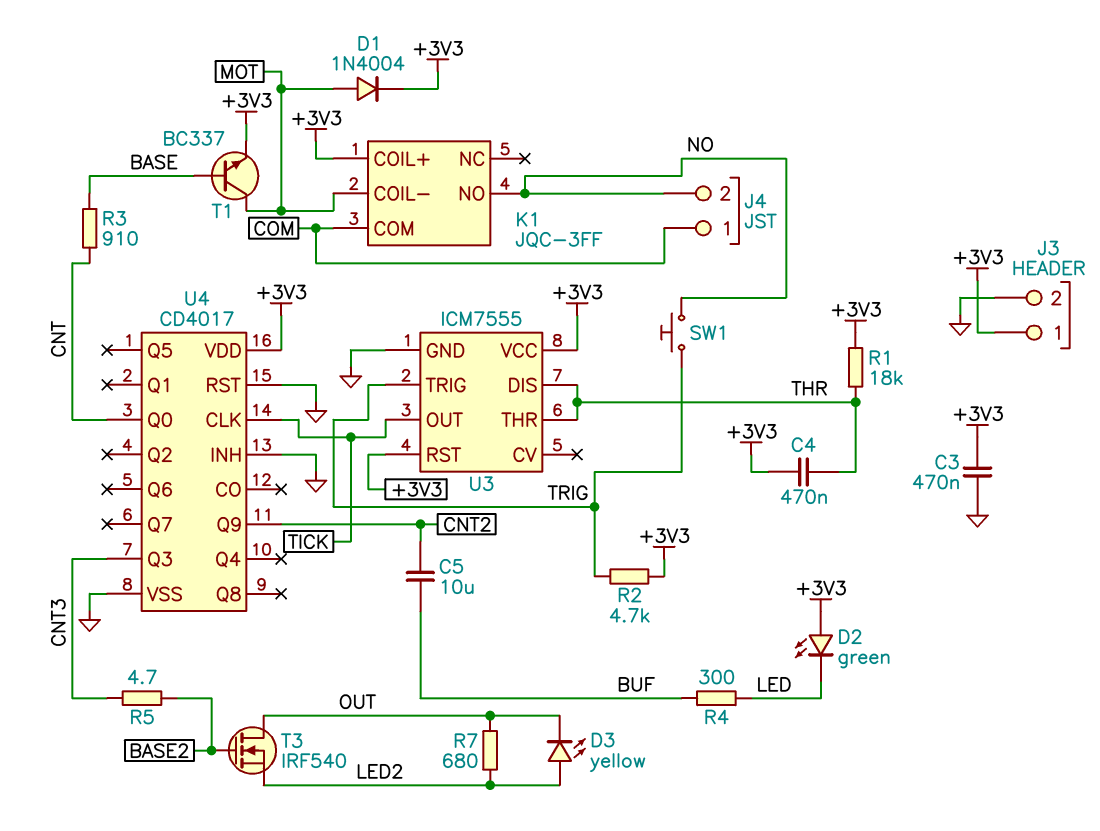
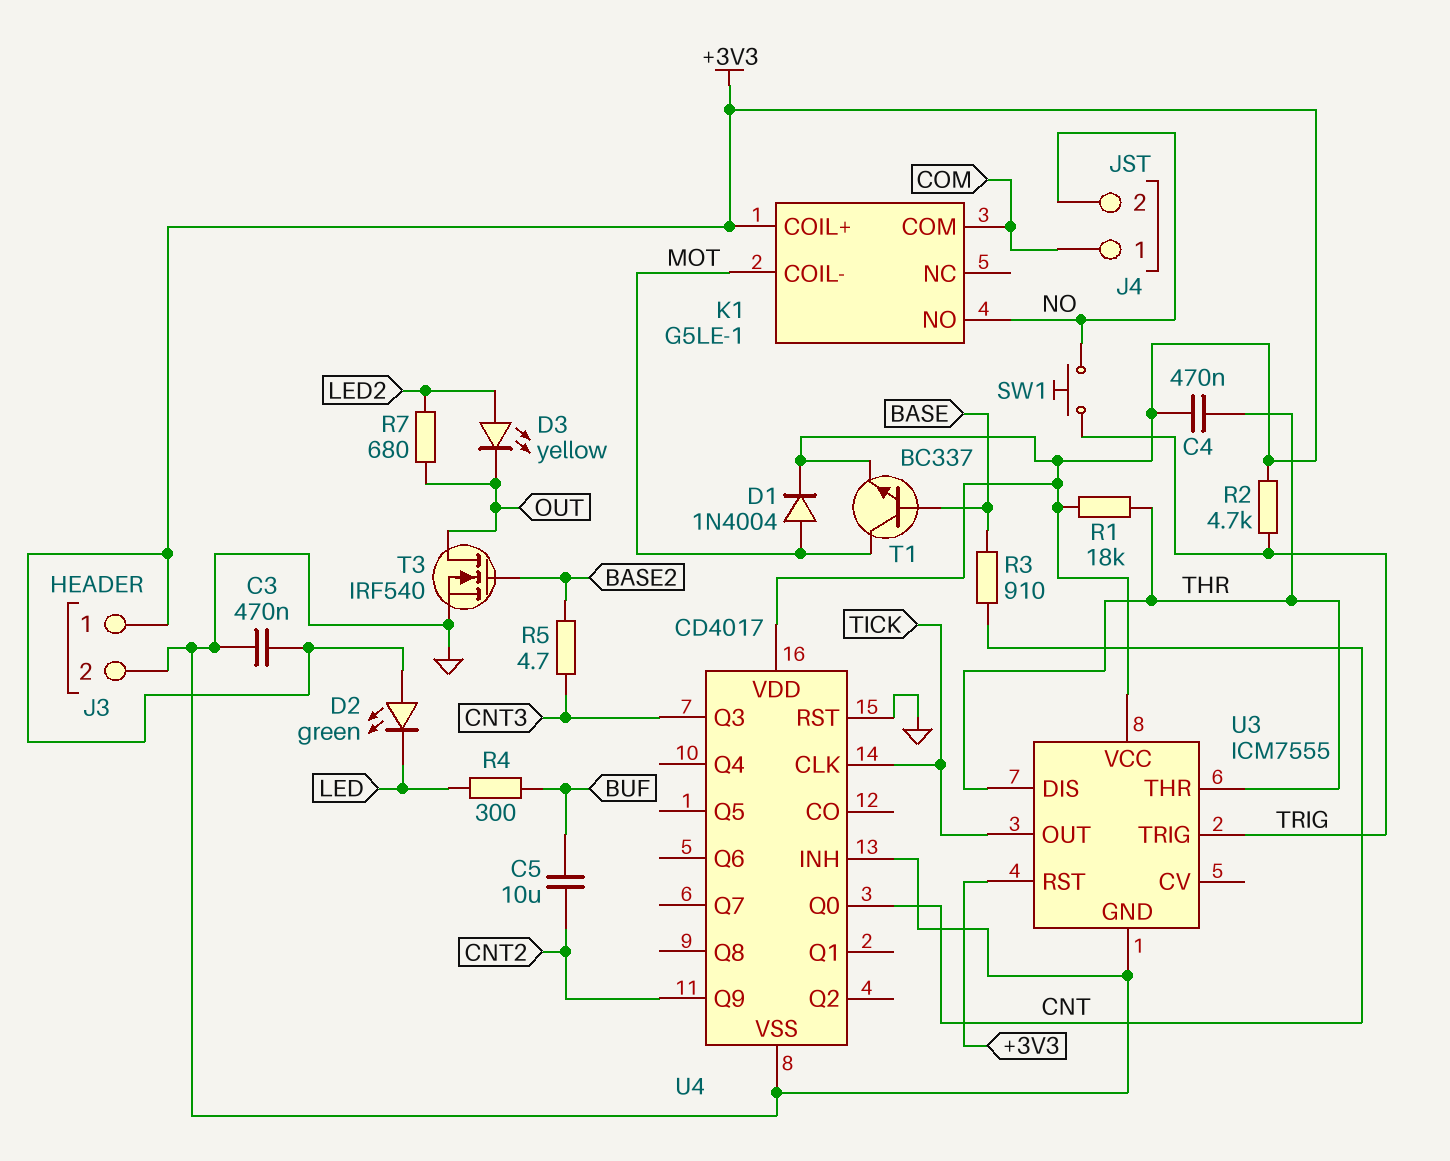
K1: JQC-3FF -> G5LE-1
T3: NMOS IRF540 (G BASE2, D OUT, S LED2) -> NMOS IRF540 (G BASE2, D OUT, S GND)

